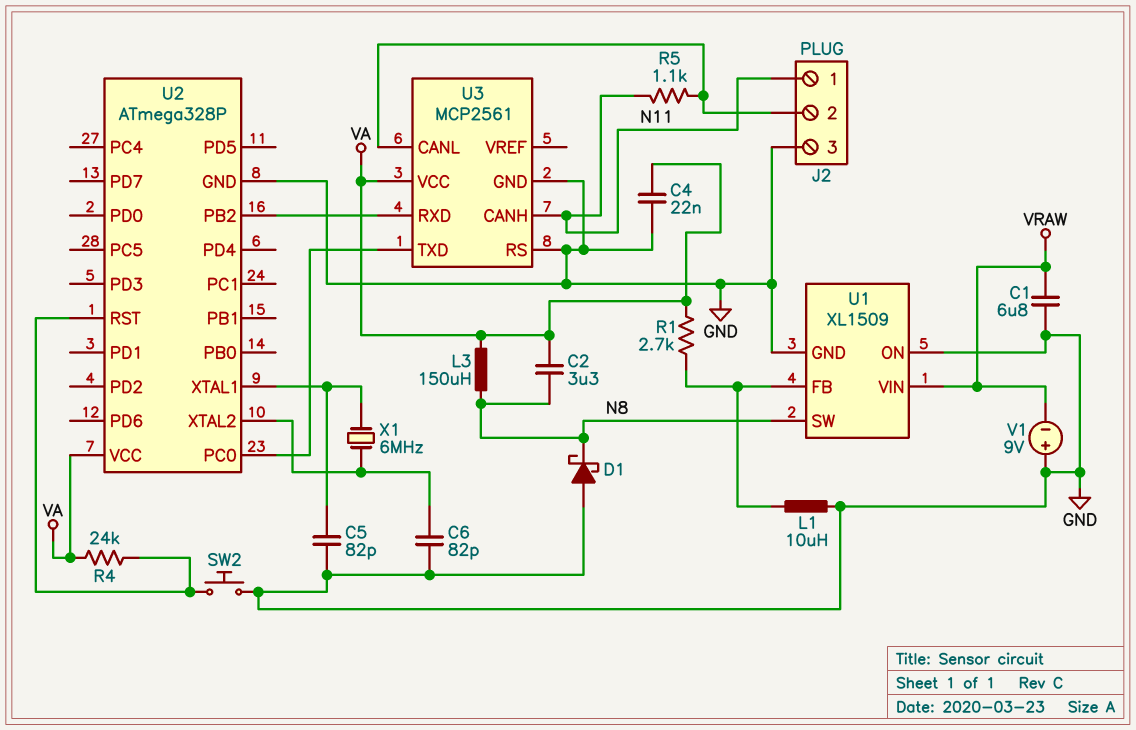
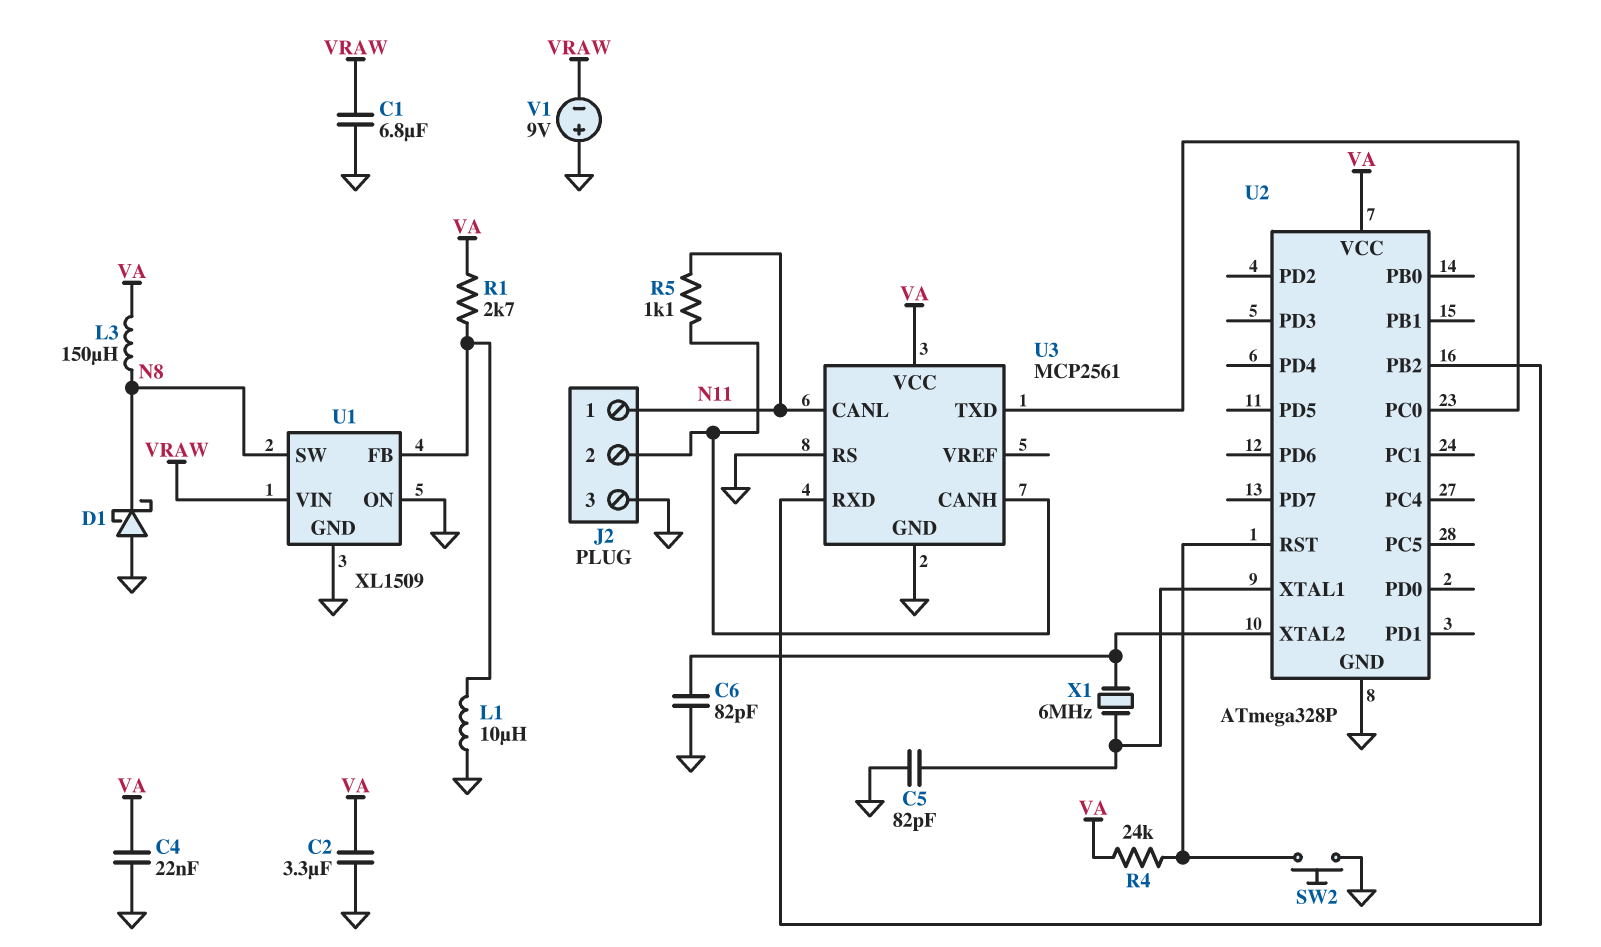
C2: 3.3uF (N8, VA) -> 3.3uF (GND, VA)
U3 pin CANH: N11 -> J2/2
U3 pin CANL: J2/2 -> N11

